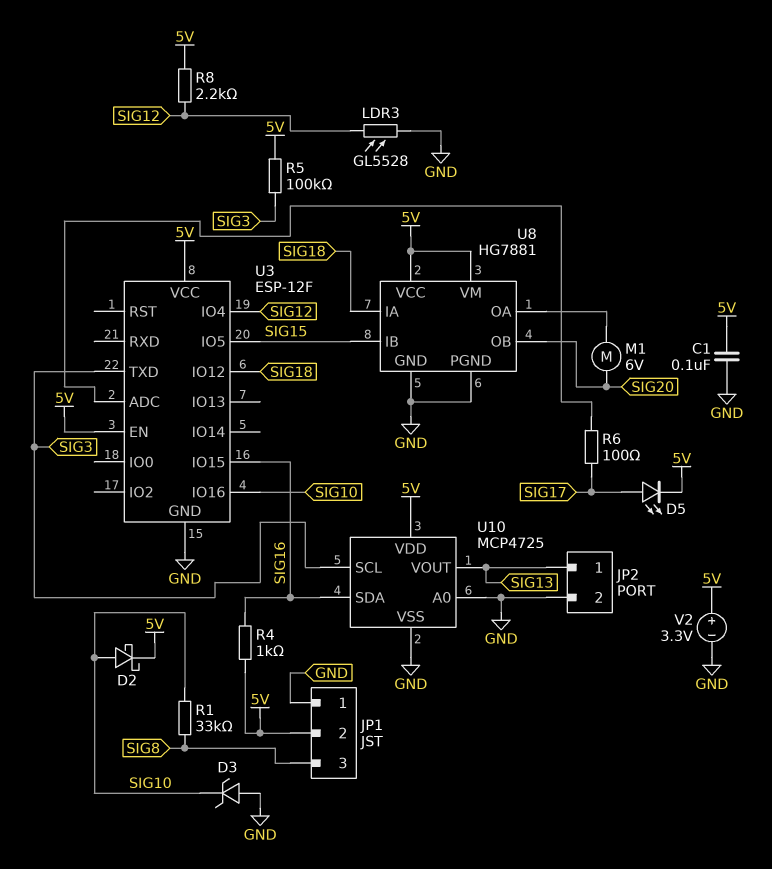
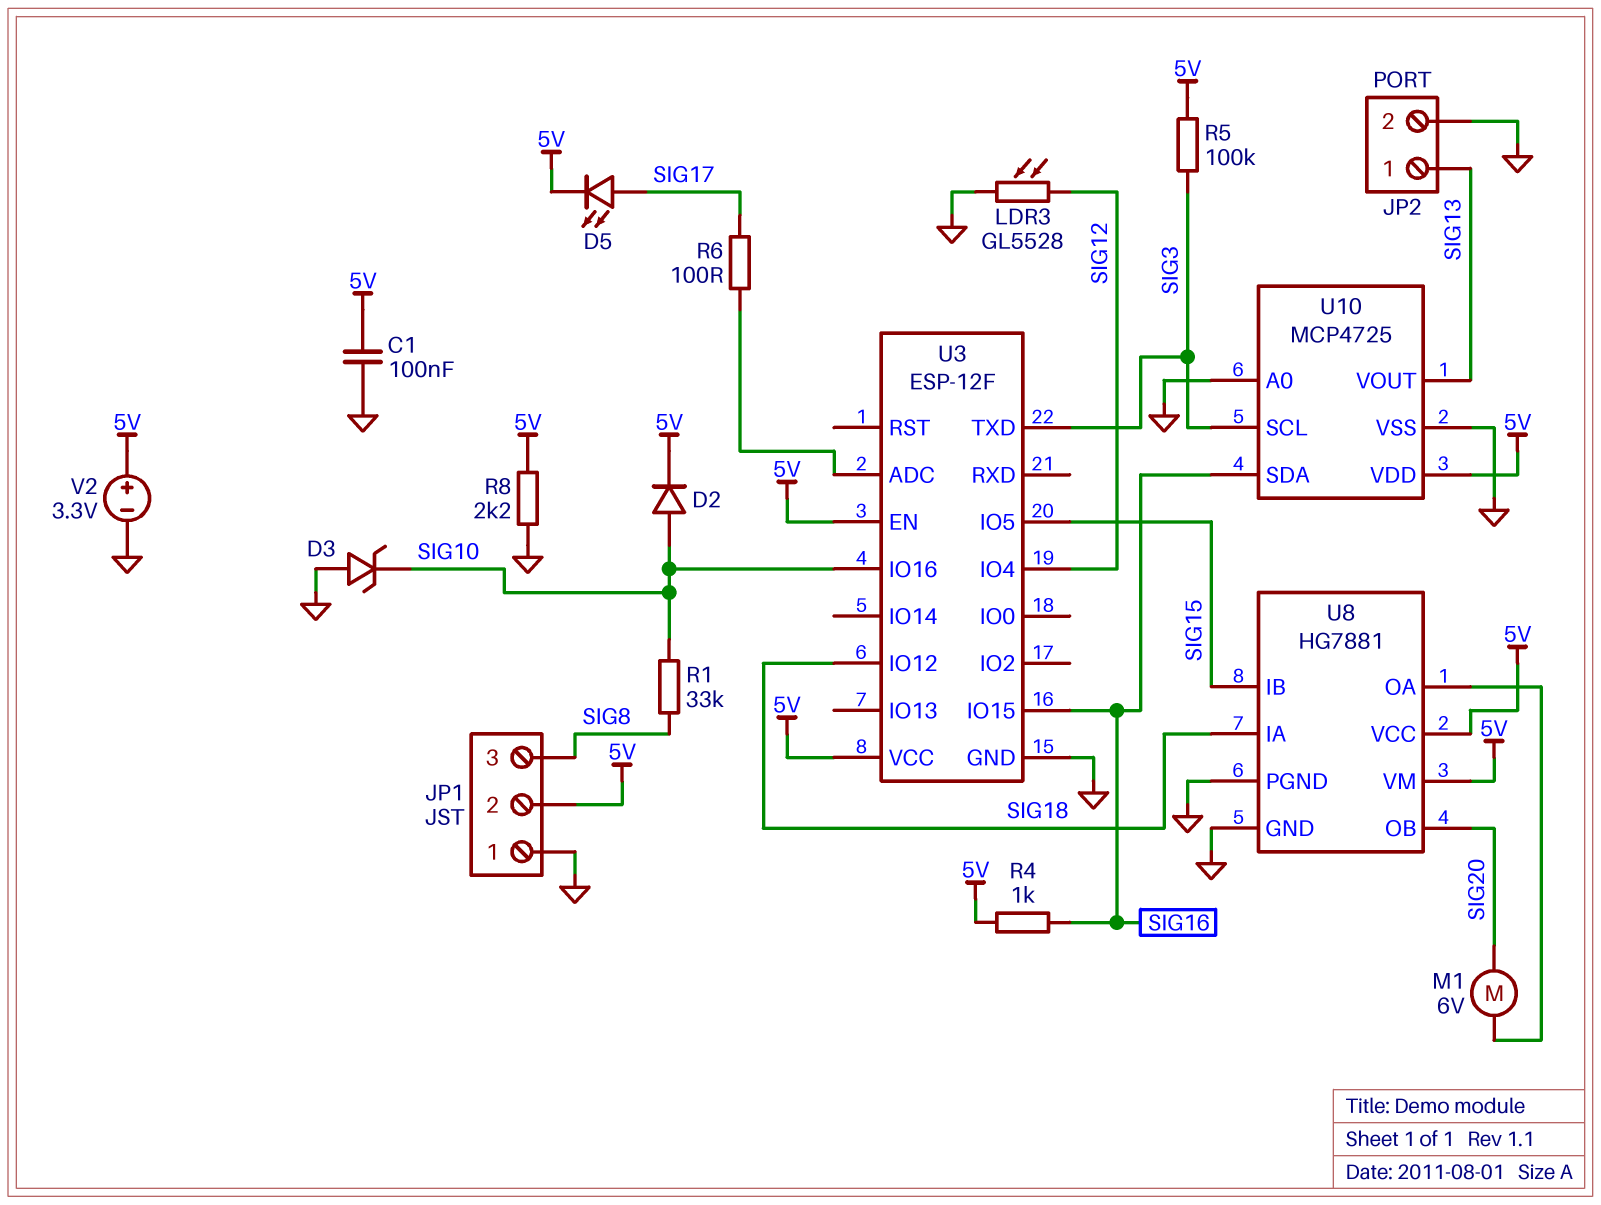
D2: schottky (A SIG10, K 5V) -> diode (A SIG10, K 5V)
R8: 2.2k (5V, SIG12) -> 2.2k (5V, GND)

